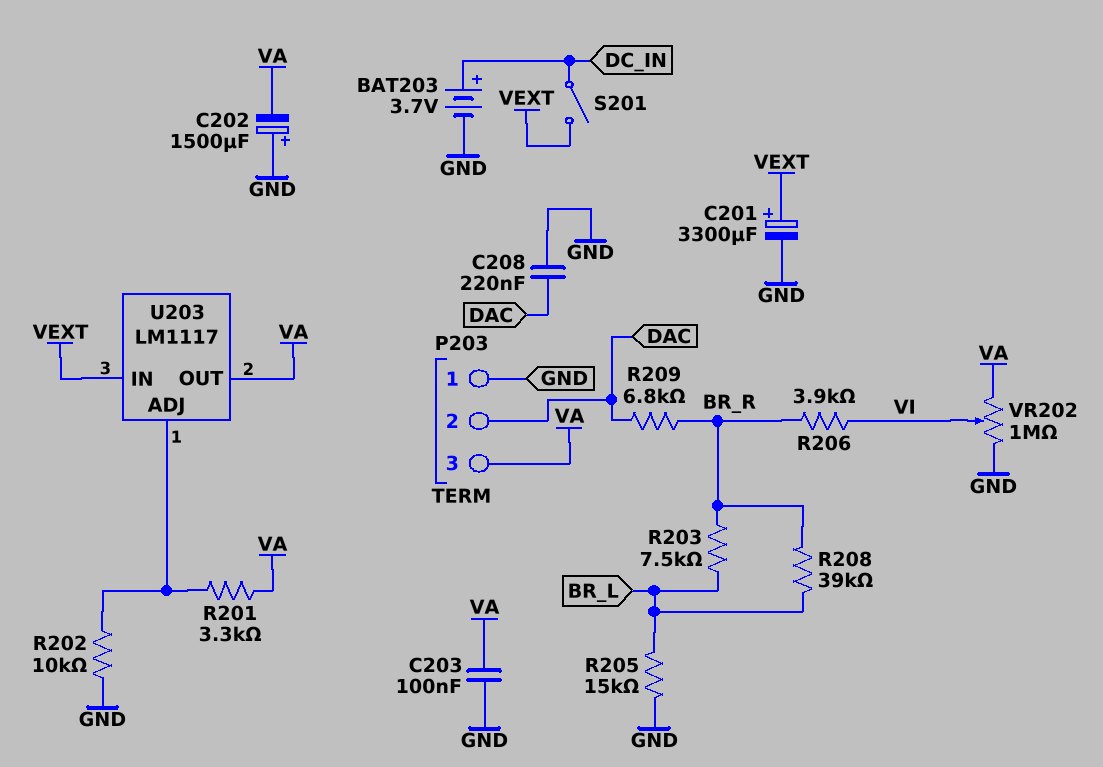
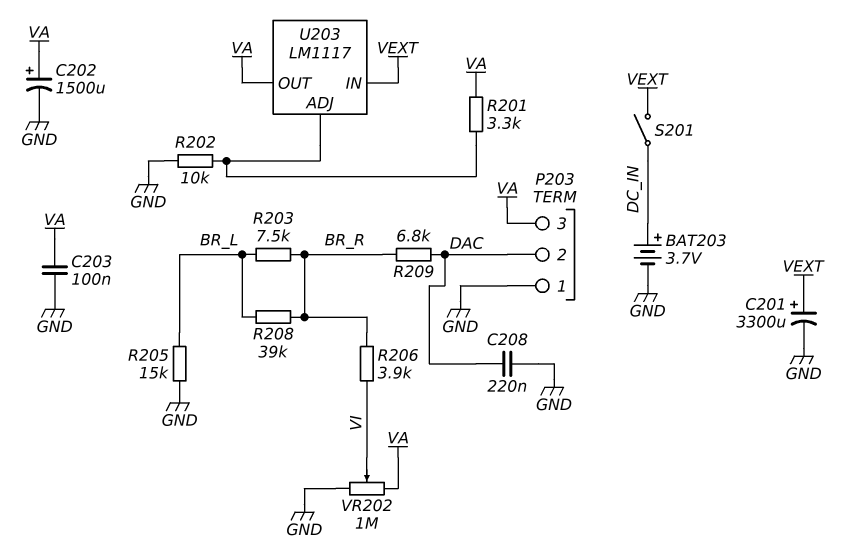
C202: 1500uF (plus GND, minus VA) -> 1500uF (plus VA, minus GND)

